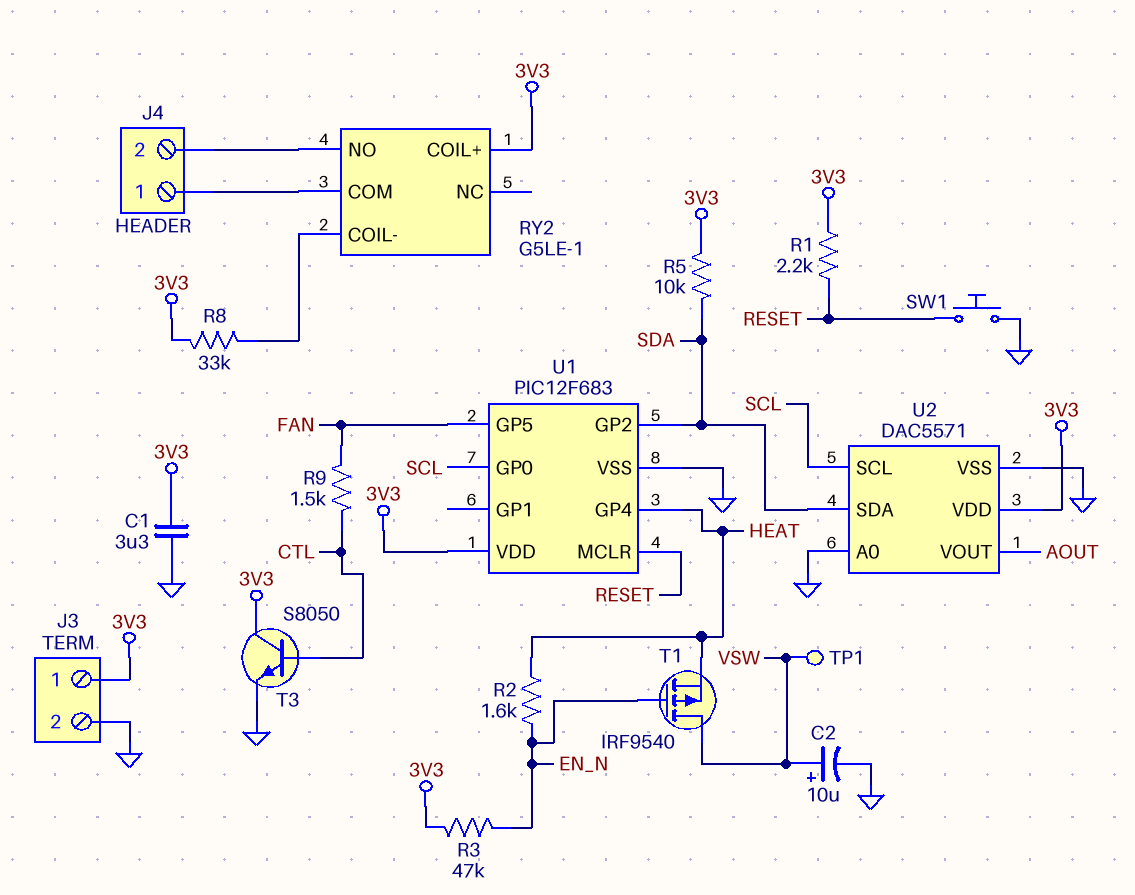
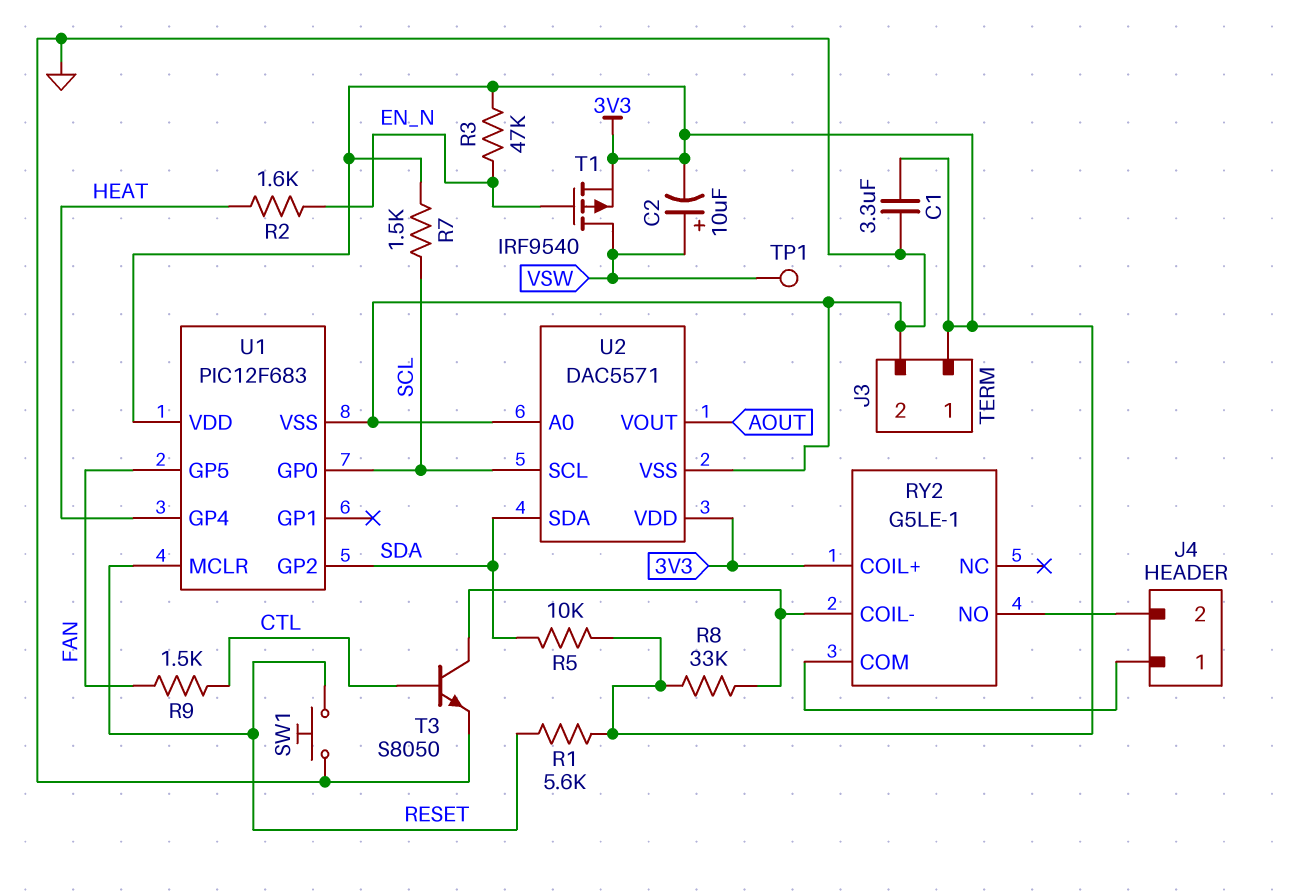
C2: 10uF (plus VSW, minus GND) -> 10uF (plus VSW, minus 3V3)
R1: 2.2k (3V3, RESET) -> 5.6k (3V3, RESET)
R7: none -> 1.5k (3V3, SCL)
T1: PMOS IRF9540 (G EN_N, D VSW, S HEAT) -> PMOS IRF9540 (G EN_N, D VSW, S 3V3)
T3: NPN S8050 (B CTL, C 3V3, E GND) -> NPN S8050 (B CTL, C RY2/COIL-, E GND)

